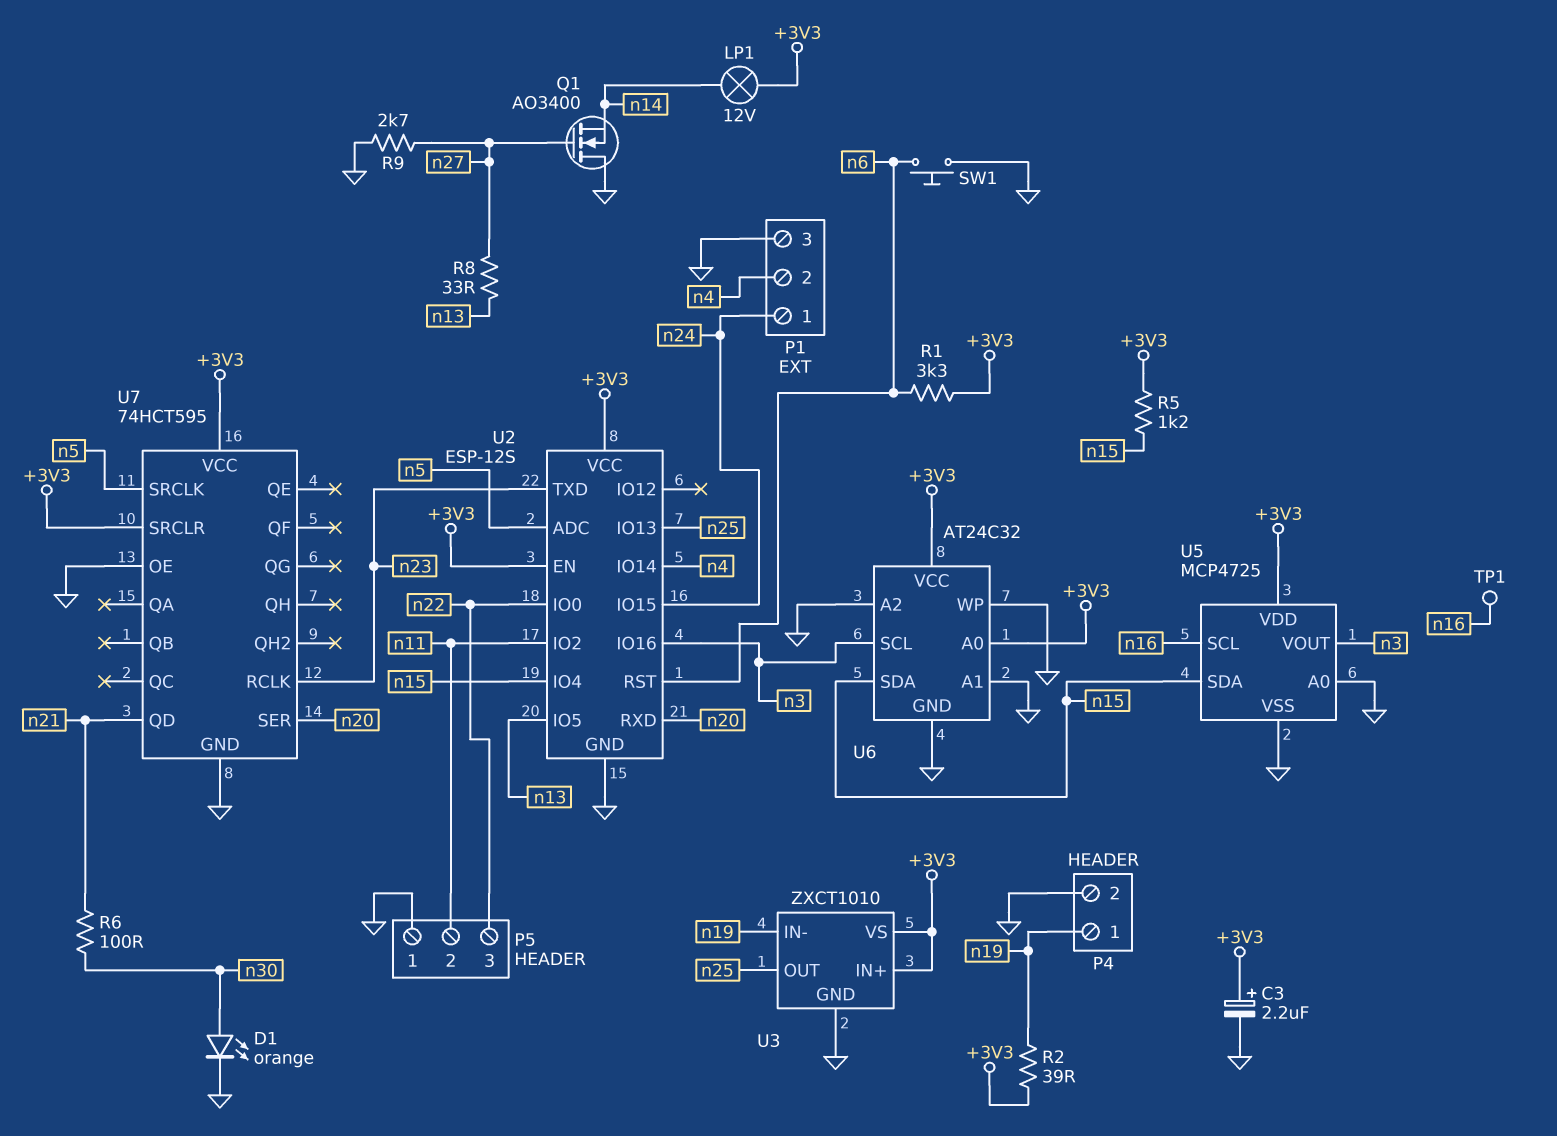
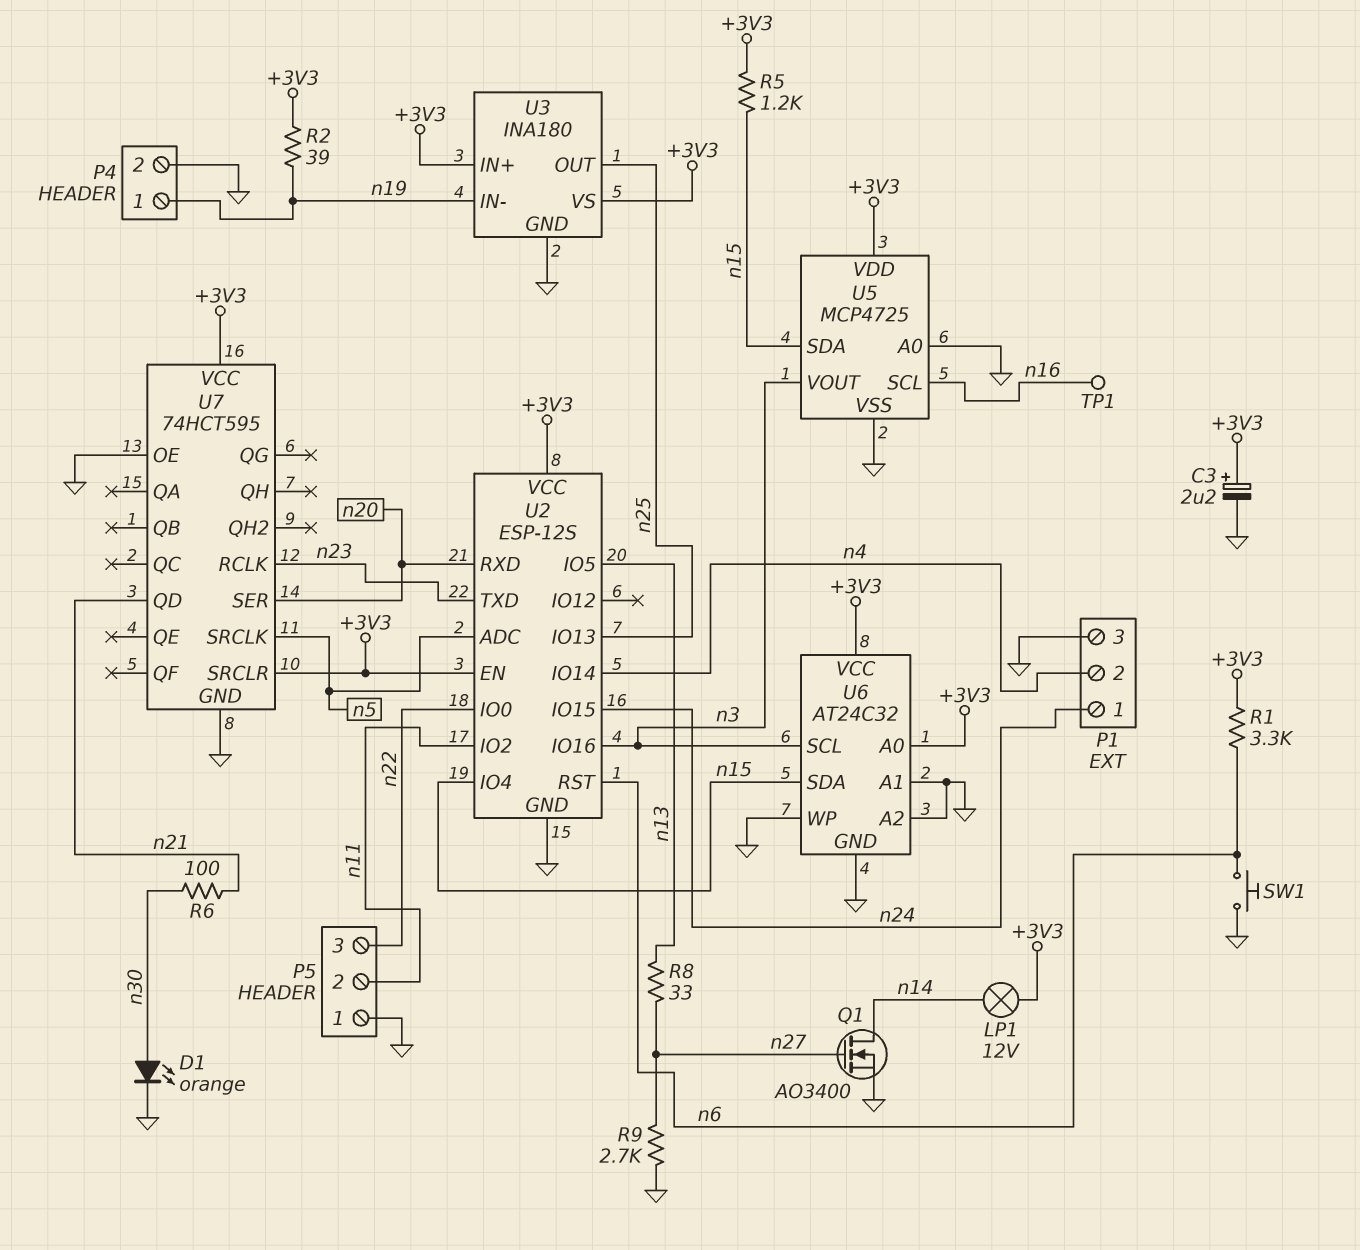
Q1: NMOS AO3400 (G n27, D GND, S n14) -> NMOS AO3400 (G n27, D n14, S GND)
U3: ZXCT1010 -> INA180

